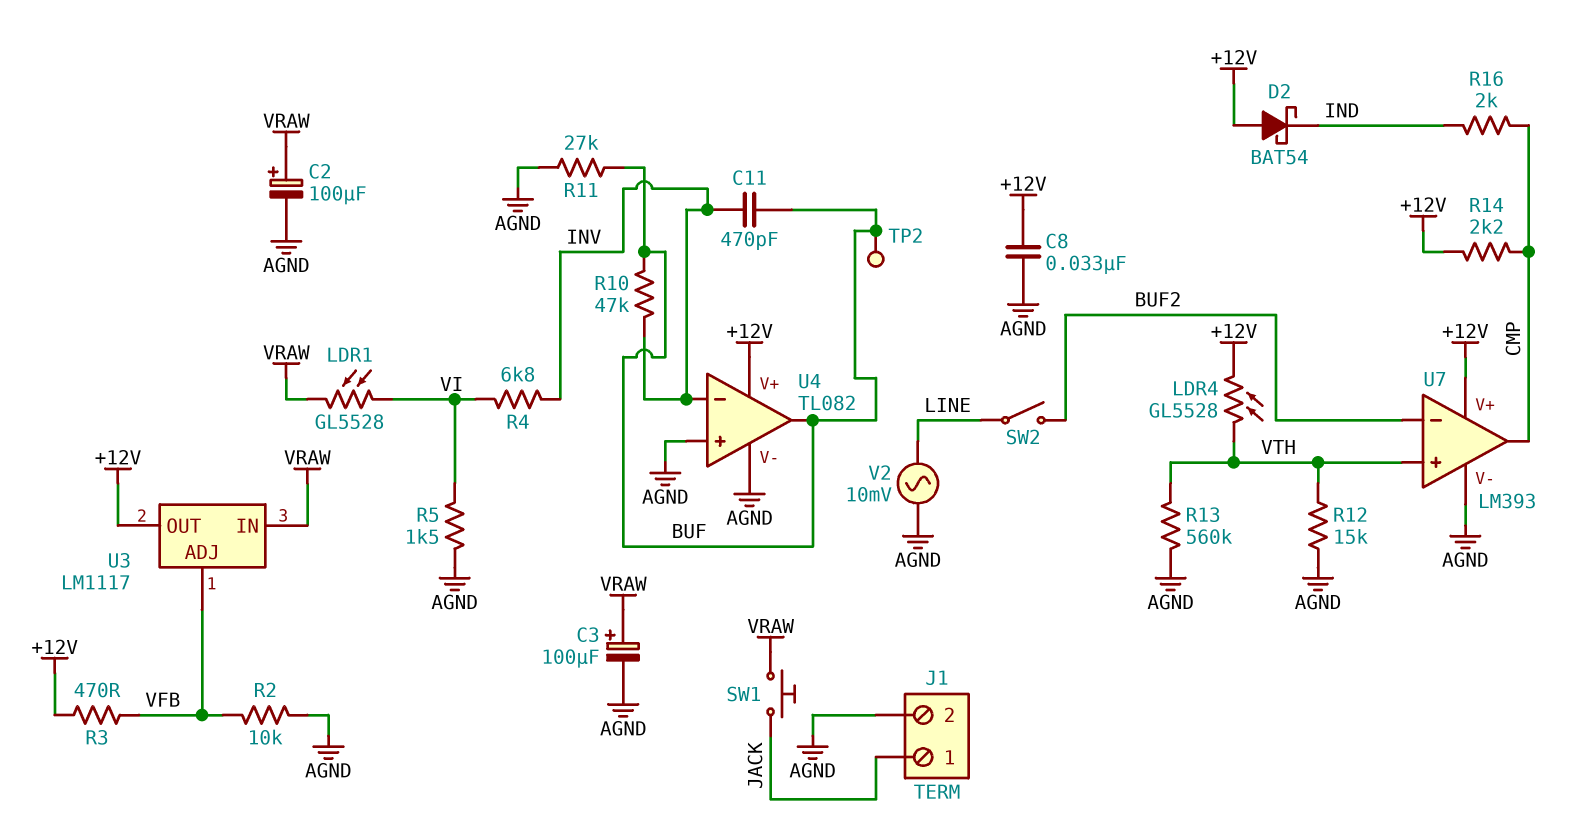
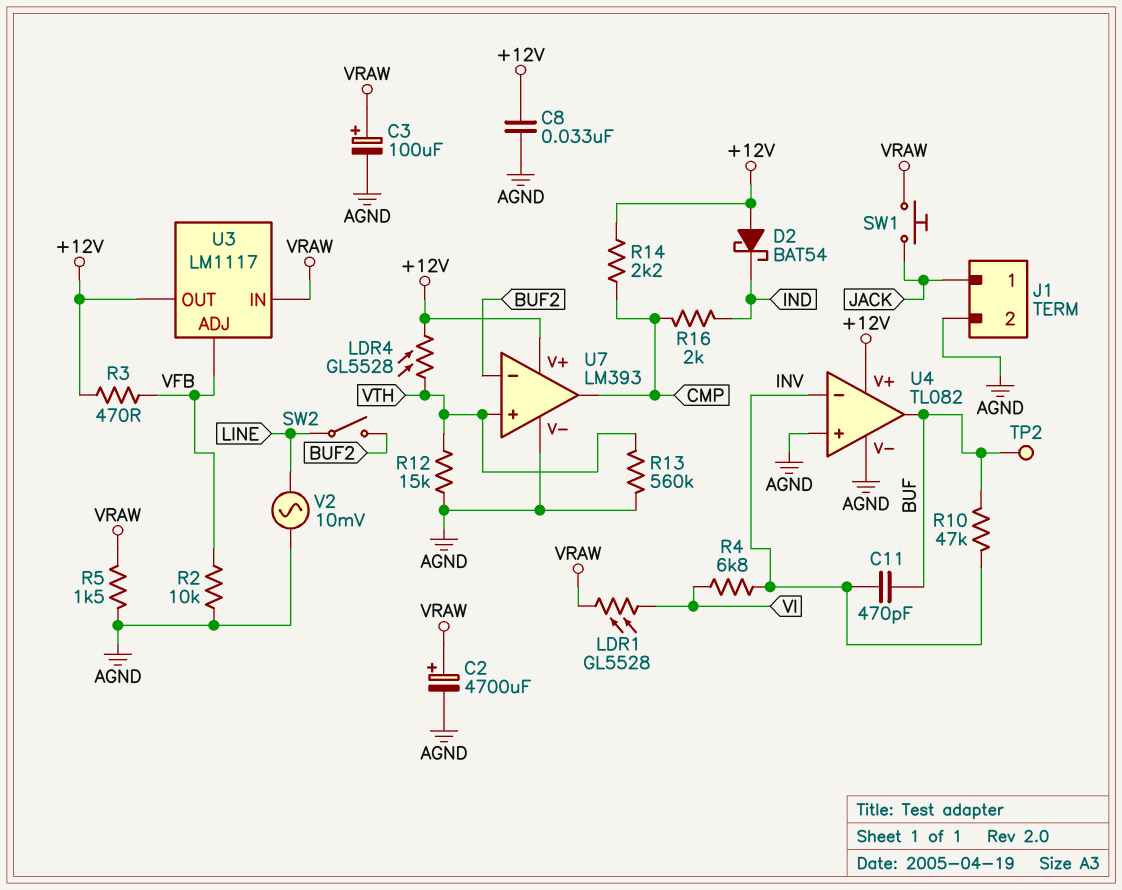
C2: 100uF (plus VRAW, minus AGND) -> 4700uF (plus VRAW, minus AGND)
R5: 1.5k (AGND, VI) -> 1.5k (AGND, VRAW)
R11: 27k (AGND, BUF) -> none

